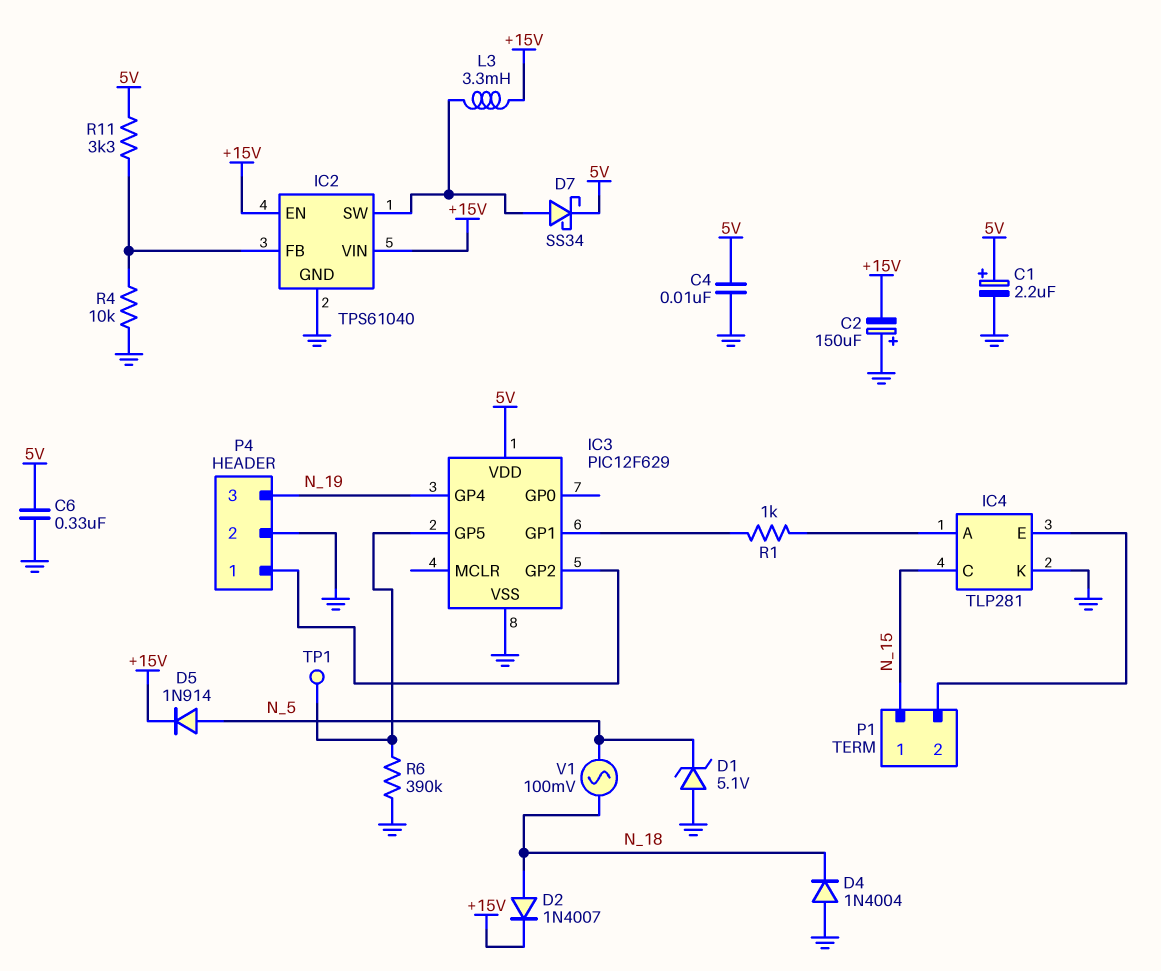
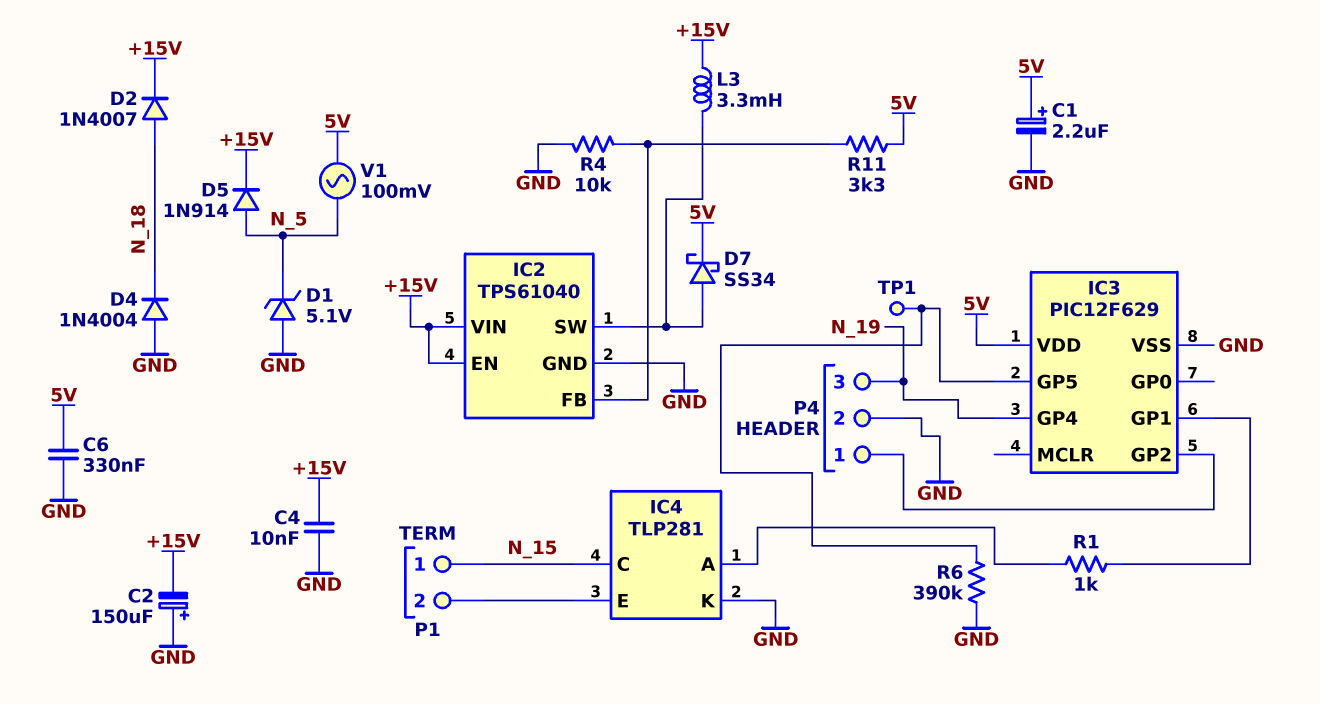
C4: 10nF (5V, GND) -> 10nF (+15V, GND)
V1: AC 100mV (N_5, N_18) -> AC 100mV (5V, N_5)

